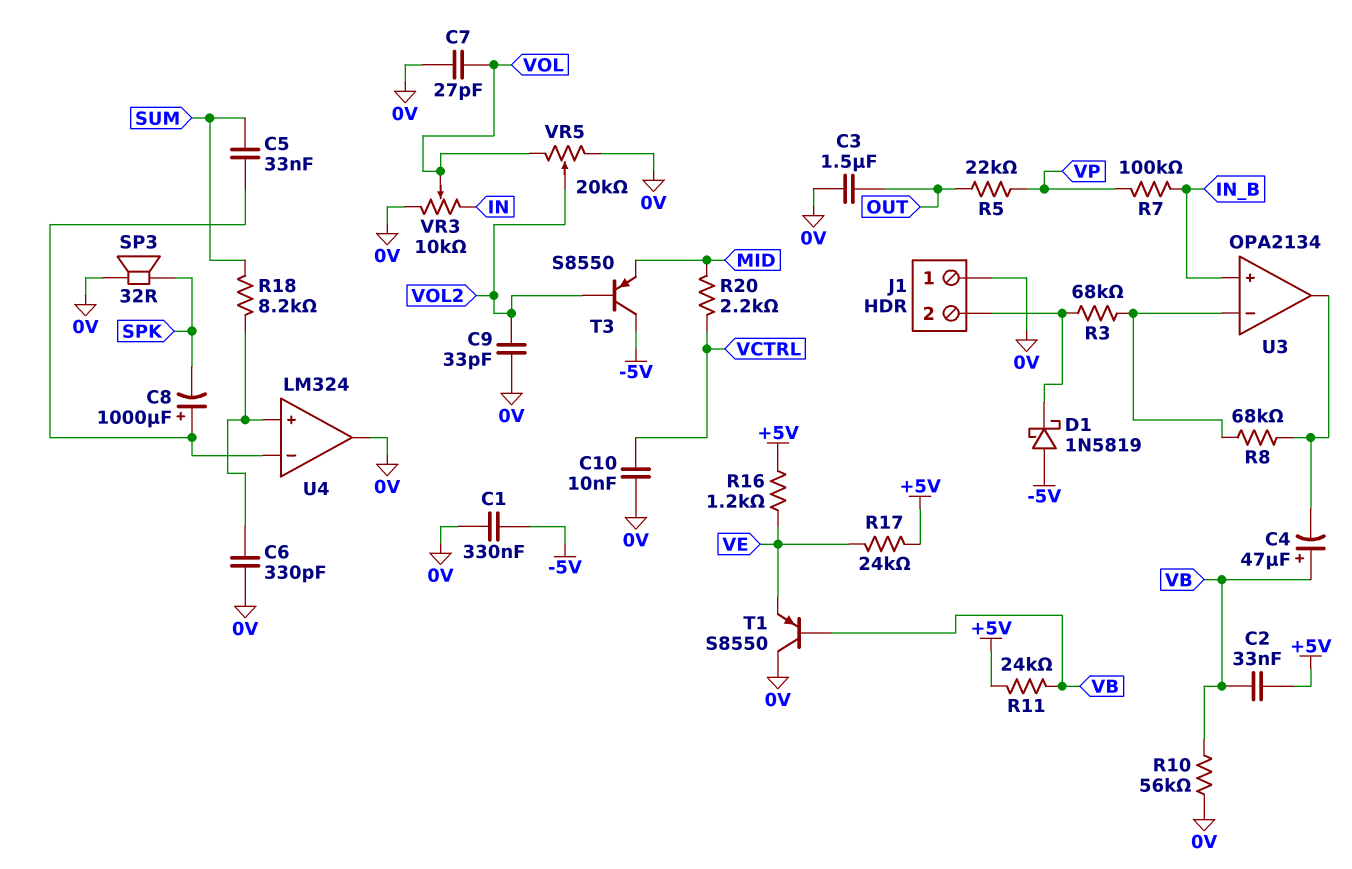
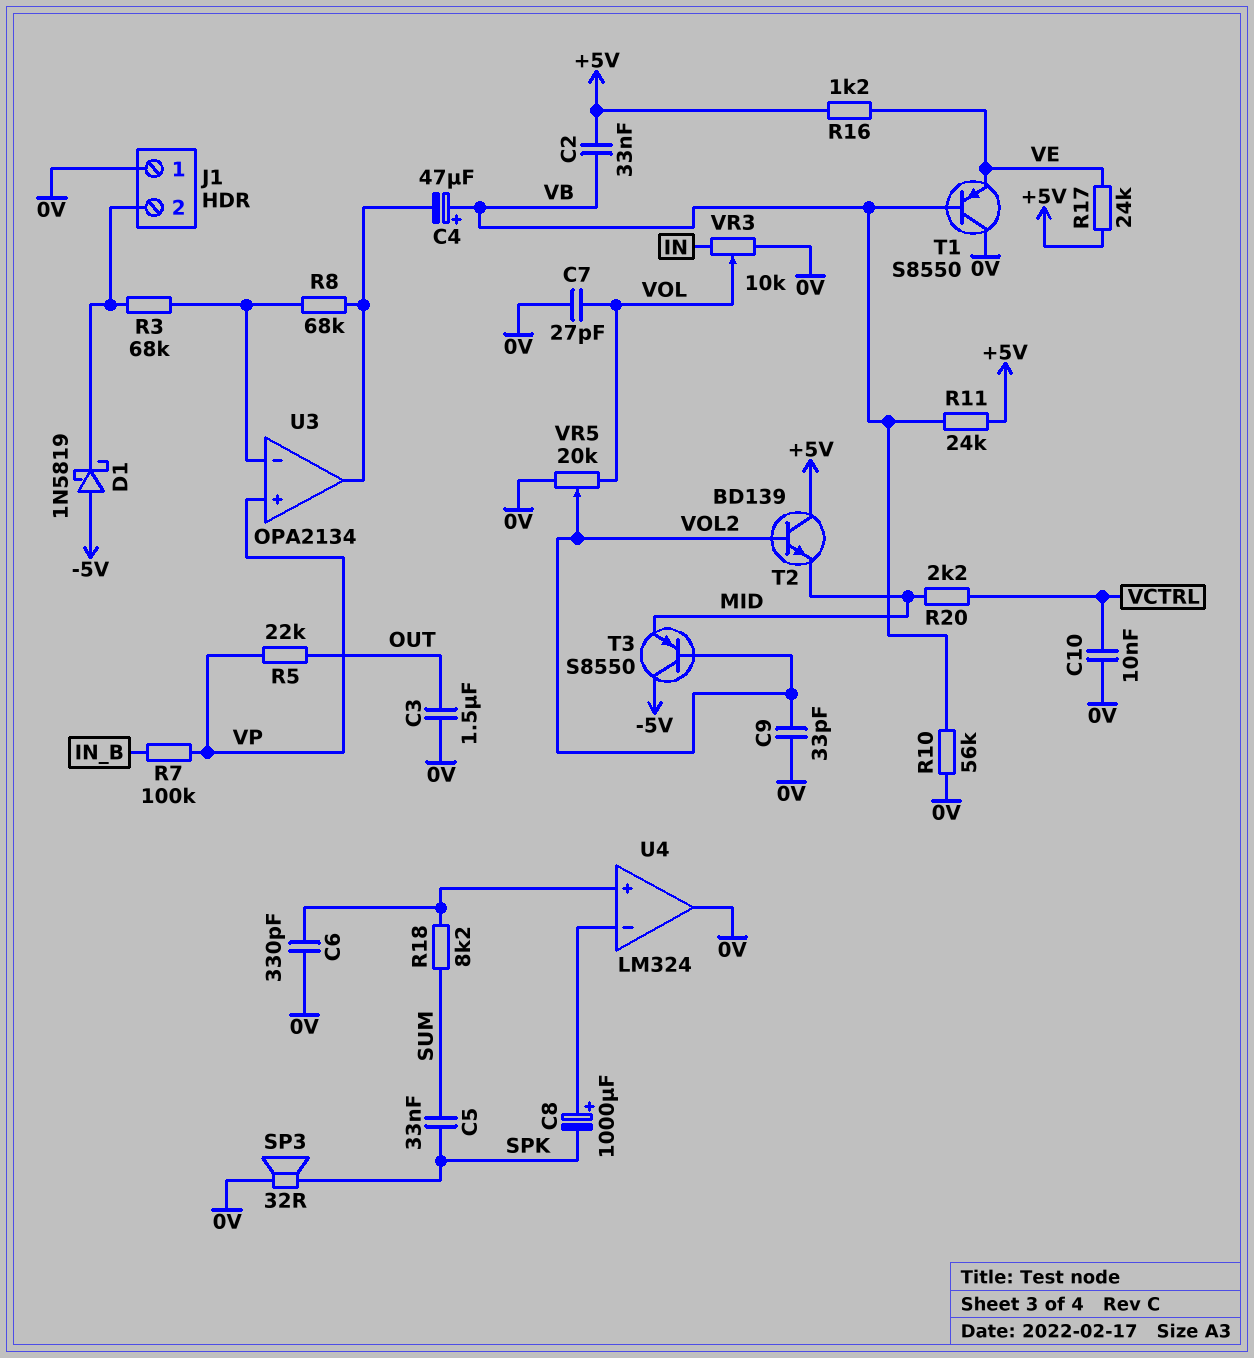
C1: 330nF (-5V, 0V) -> none
C5: 33nF (SUM, U4/in-) -> 33nF (SPK, SUM)
T2: none -> NPN BD139 (B VOL2, C +5V, E MID)
U3 pin in+: IN_B -> VP

